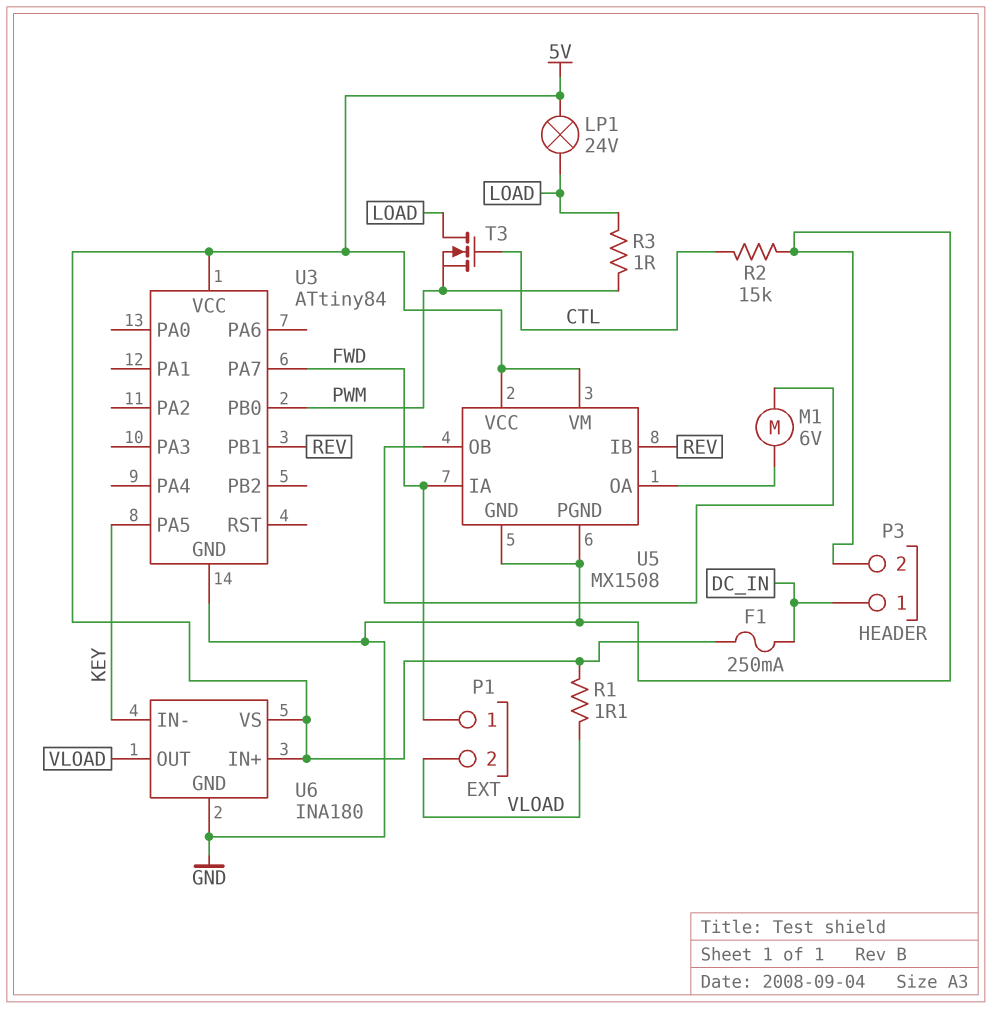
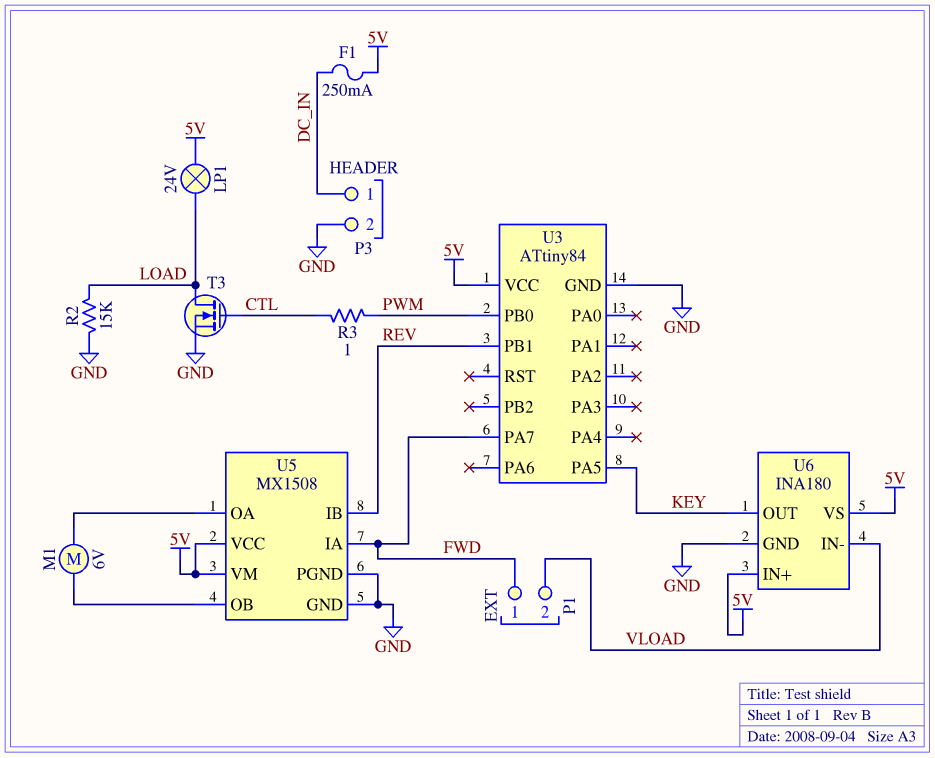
R1: 1.1 (5V, VLOAD) -> none
R2: 15k (CTL, GND) -> 15k (GND, LOAD)
R3: 1 (LOAD, PWM) -> 1 (CTL, PWM)
T3: NMOS (G CTL, D LOAD, S PWM) -> NMOS (G CTL, D LOAD, S GND)
U6 pin IN-: KEY -> VLOAD
U6 pin OUT: VLOAD -> KEY

